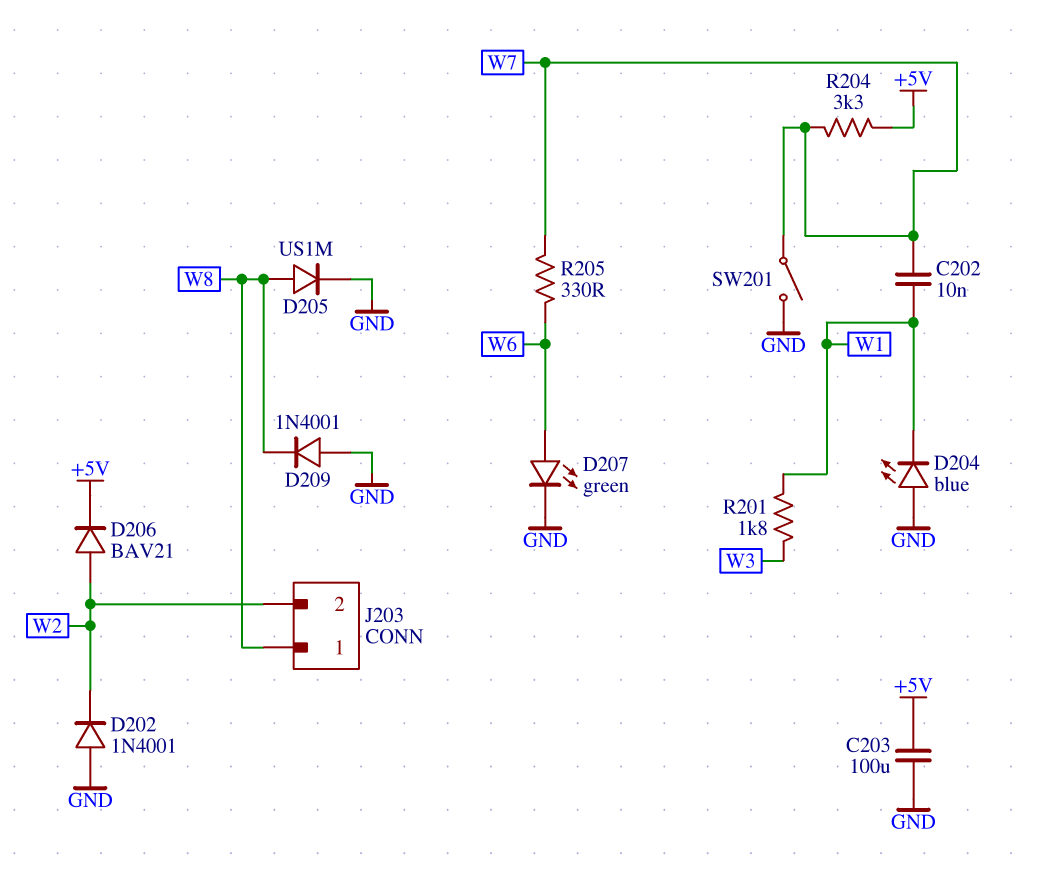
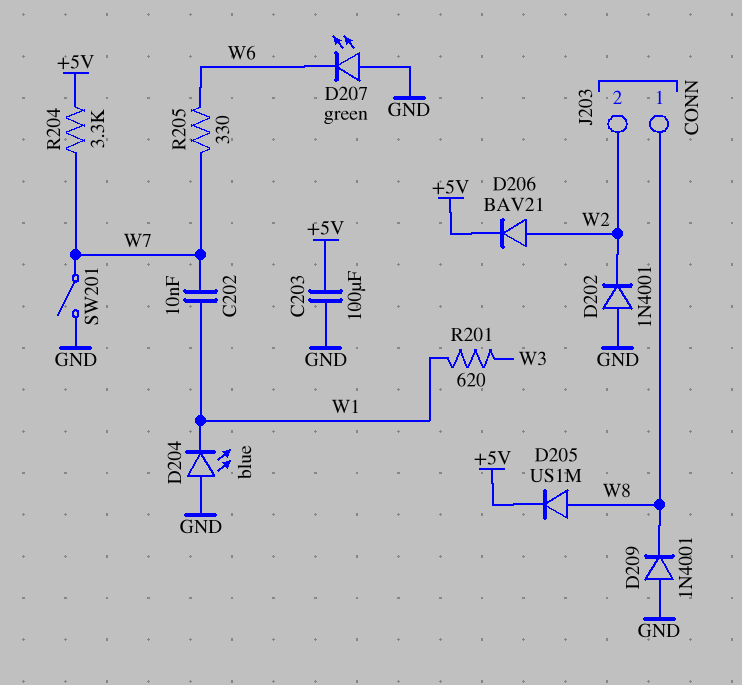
D205: diode US1M (A W8, K GND) -> diode US1M (A W8, K +5V)
D207: LED green (A W6, K GND) -> LED green (A GND, K W6)
R201: 1.8k (W1, W3) -> 620 (W1, W3)

